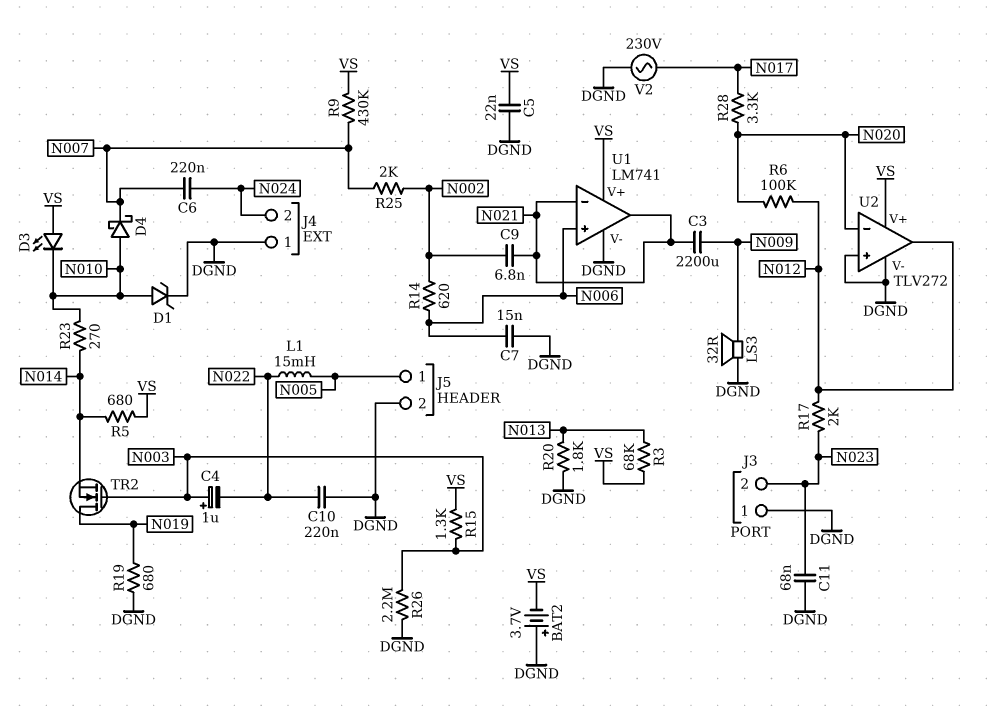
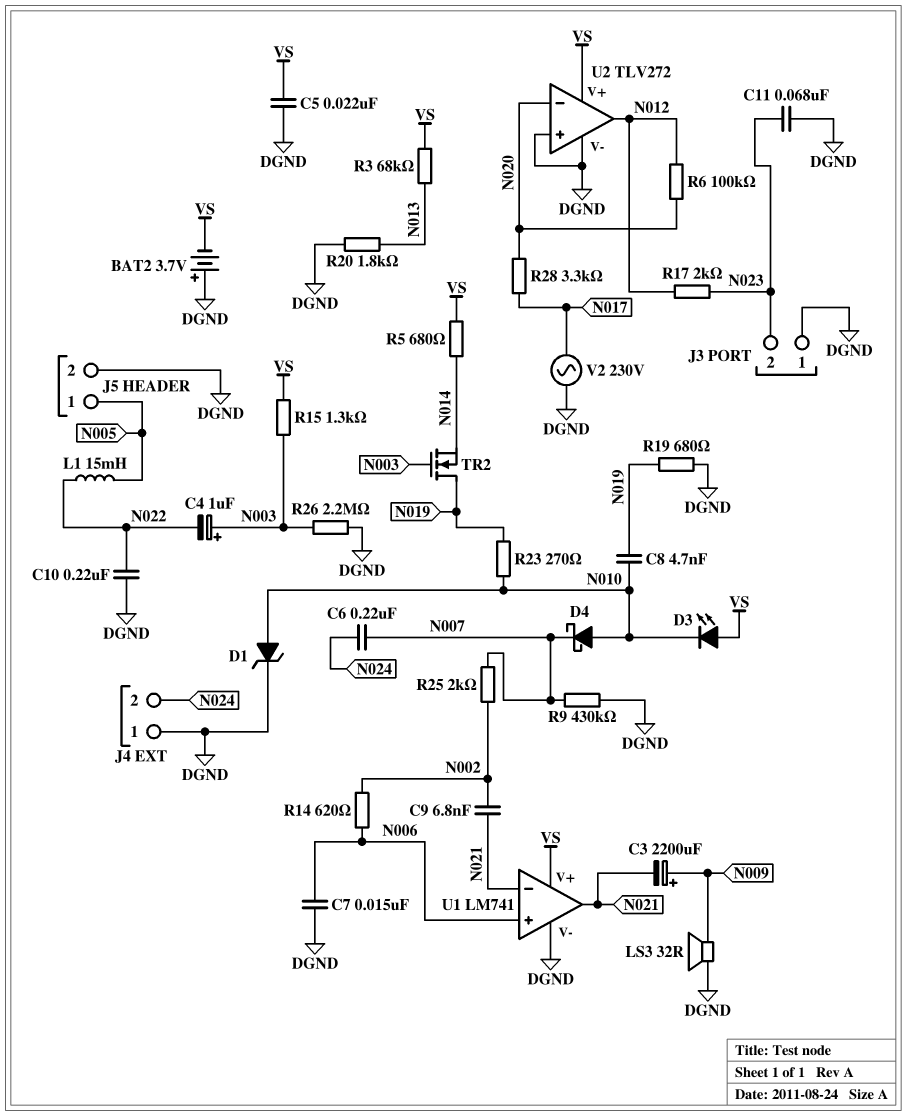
C3: 2200uF (N009, N021) -> 2200uF (plus N009, minus N021)
C8: none -> 4.7nF (N010, N019)
R9: 430k (N007, VS) -> 430k (DGND, N007)
R23: 270 (N010, N014) -> 270 (N010, N019)

